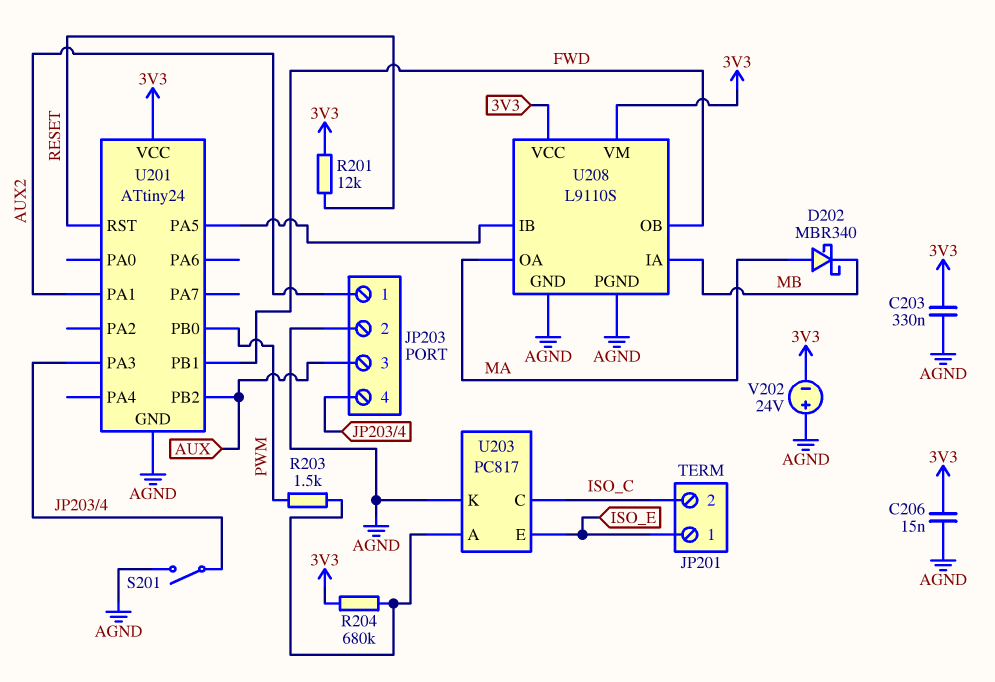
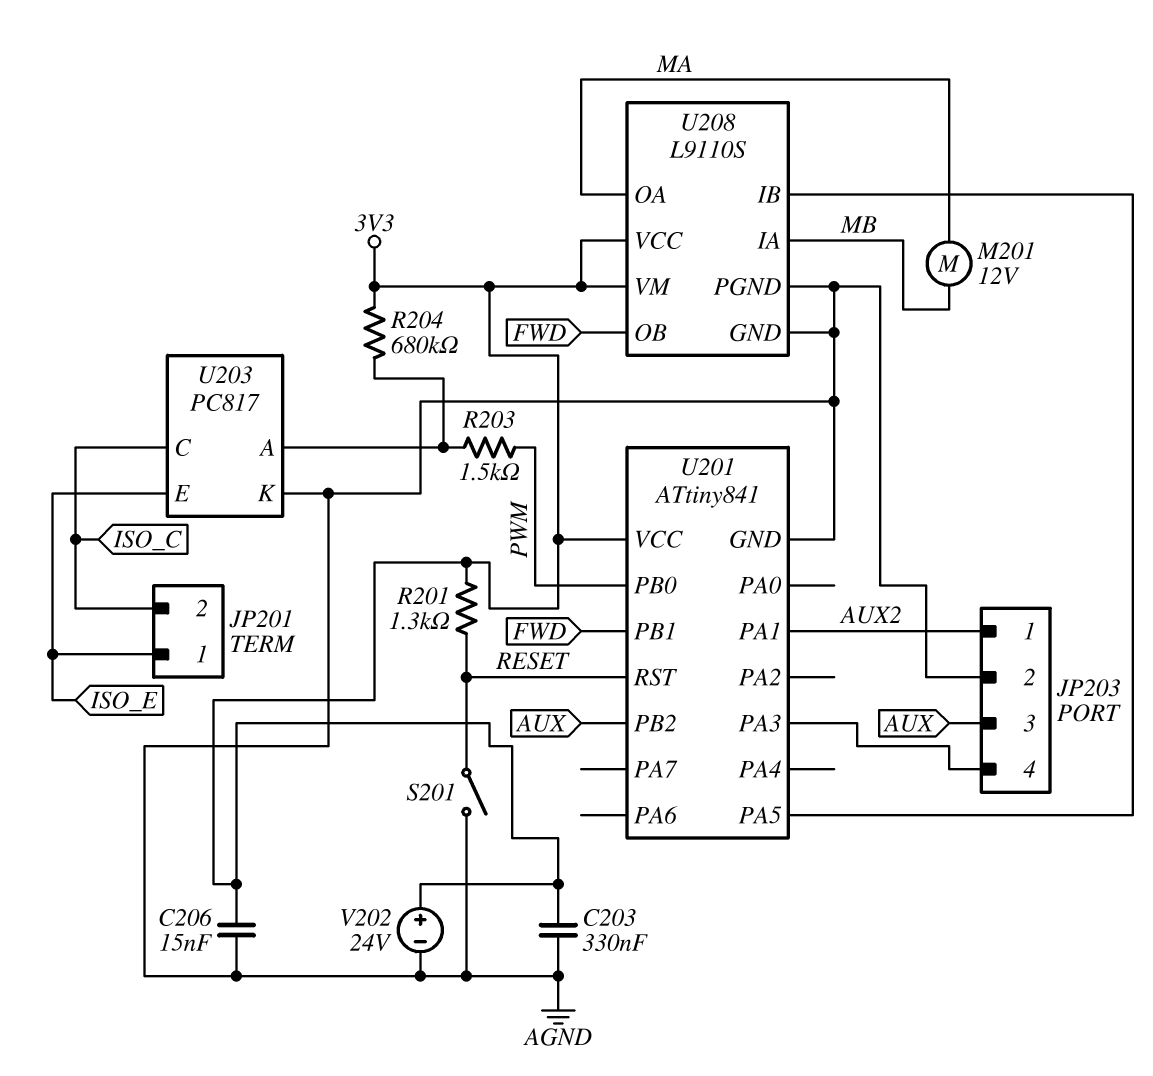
D202: schottky MBR340 (A MA, K MB) -> none
M201: none -> motor 12V (MA, MB)
R201: 12k (3V3, RESET) -> 1.3k (3V3, RESET)
S201: switch (AGND, JP203/4) -> switch (AGND, RESET)
U201: ATtiny24 -> ATtiny841
V202: 24V (plus AGND, minus 3V3) -> 24V (plus 3V3, minus AGND)

